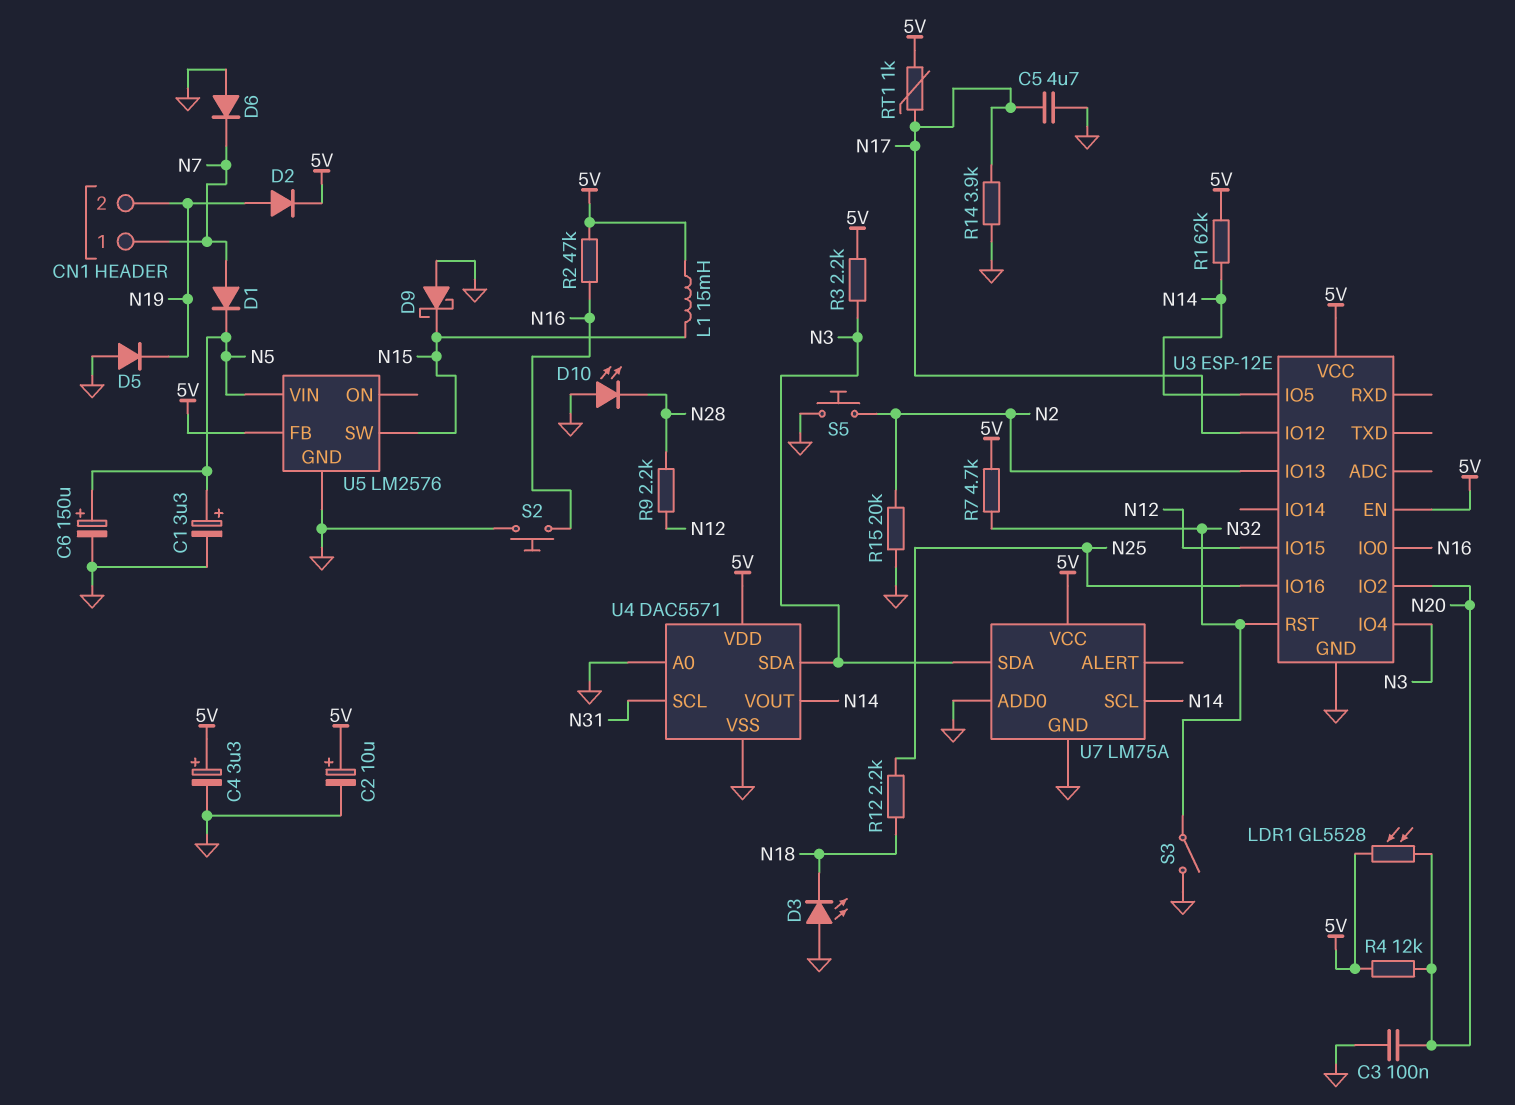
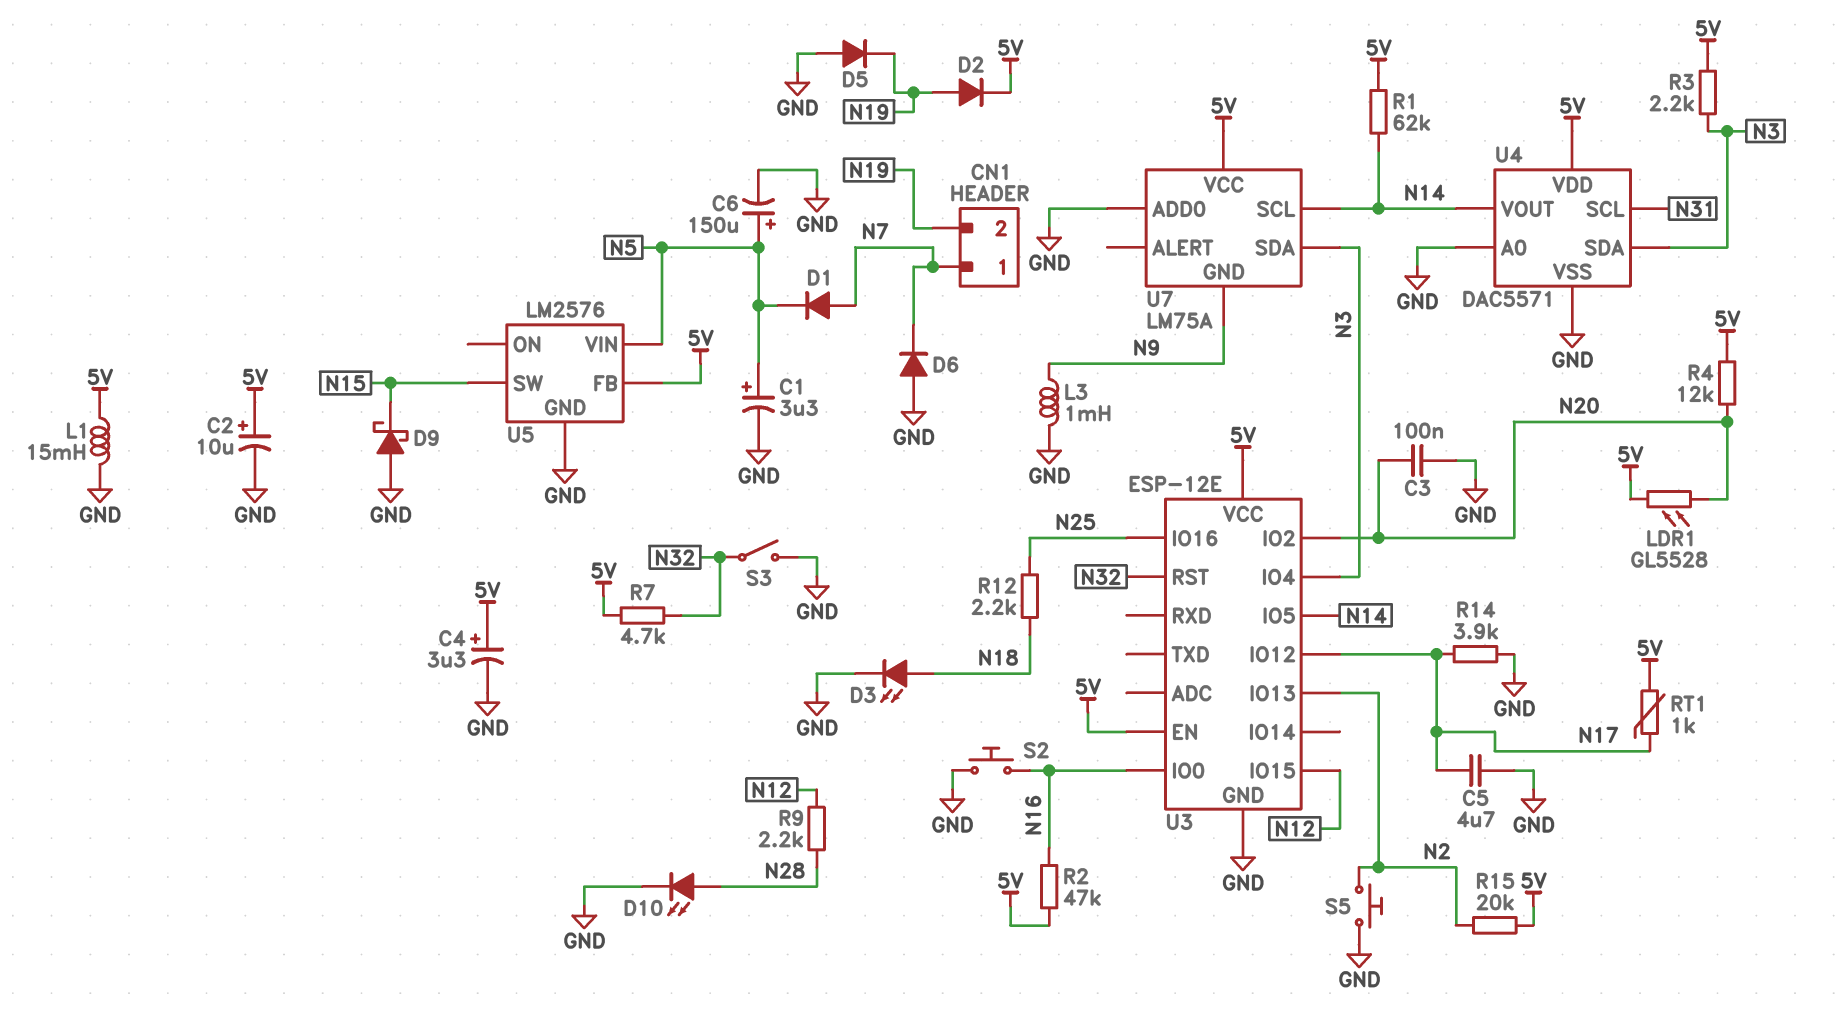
D3: LED (A GND, K N18) -> LED (A N18, K GND)
D10: LED (A GND, K N28) -> LED (A N28, K GND)
L1: 15mH (5V, N15) -> 15mH (5V, GND)
L3: none -> 1mH (GND, N9)
R15: 20k (GND, N2) -> 20k (5V, N2)
U7 pin GND: GND -> N9

